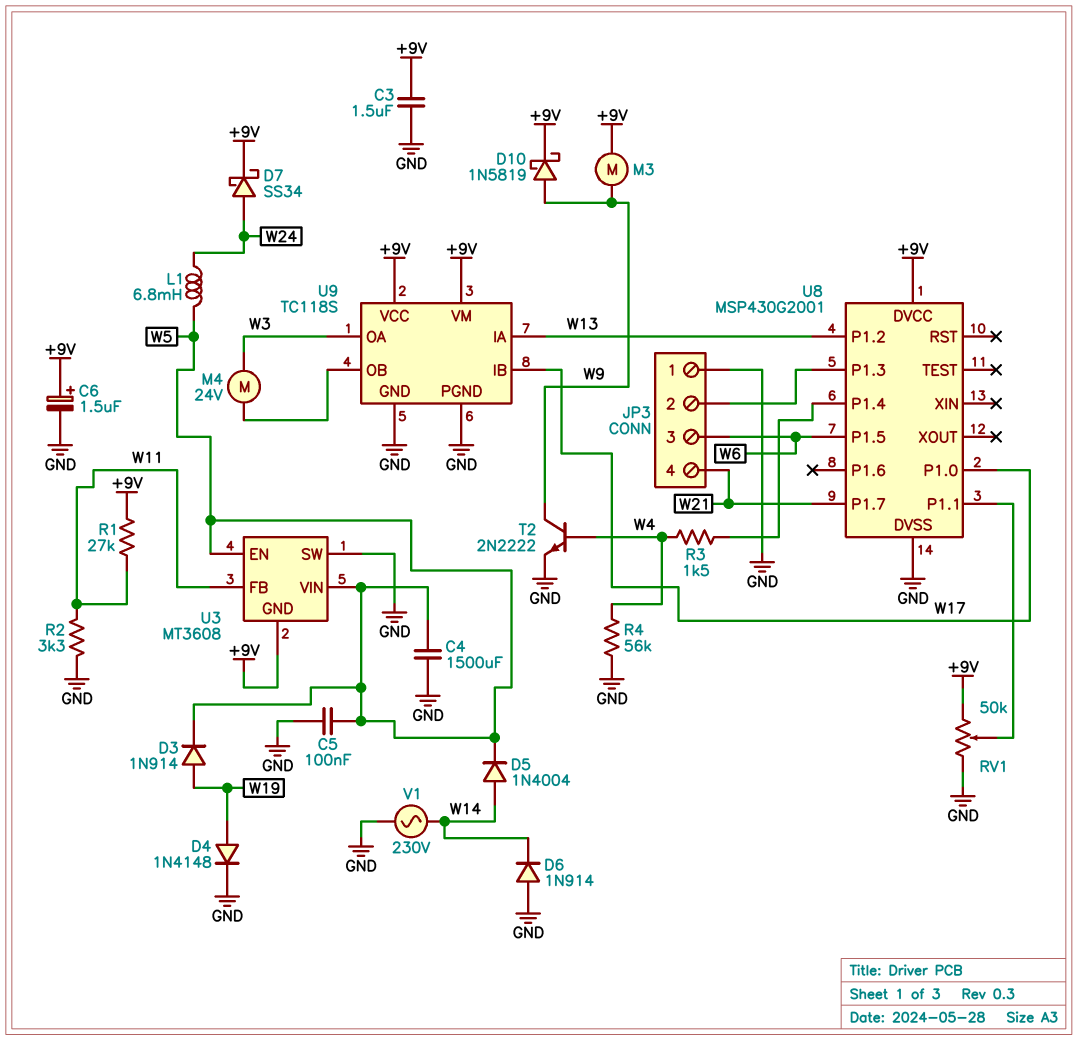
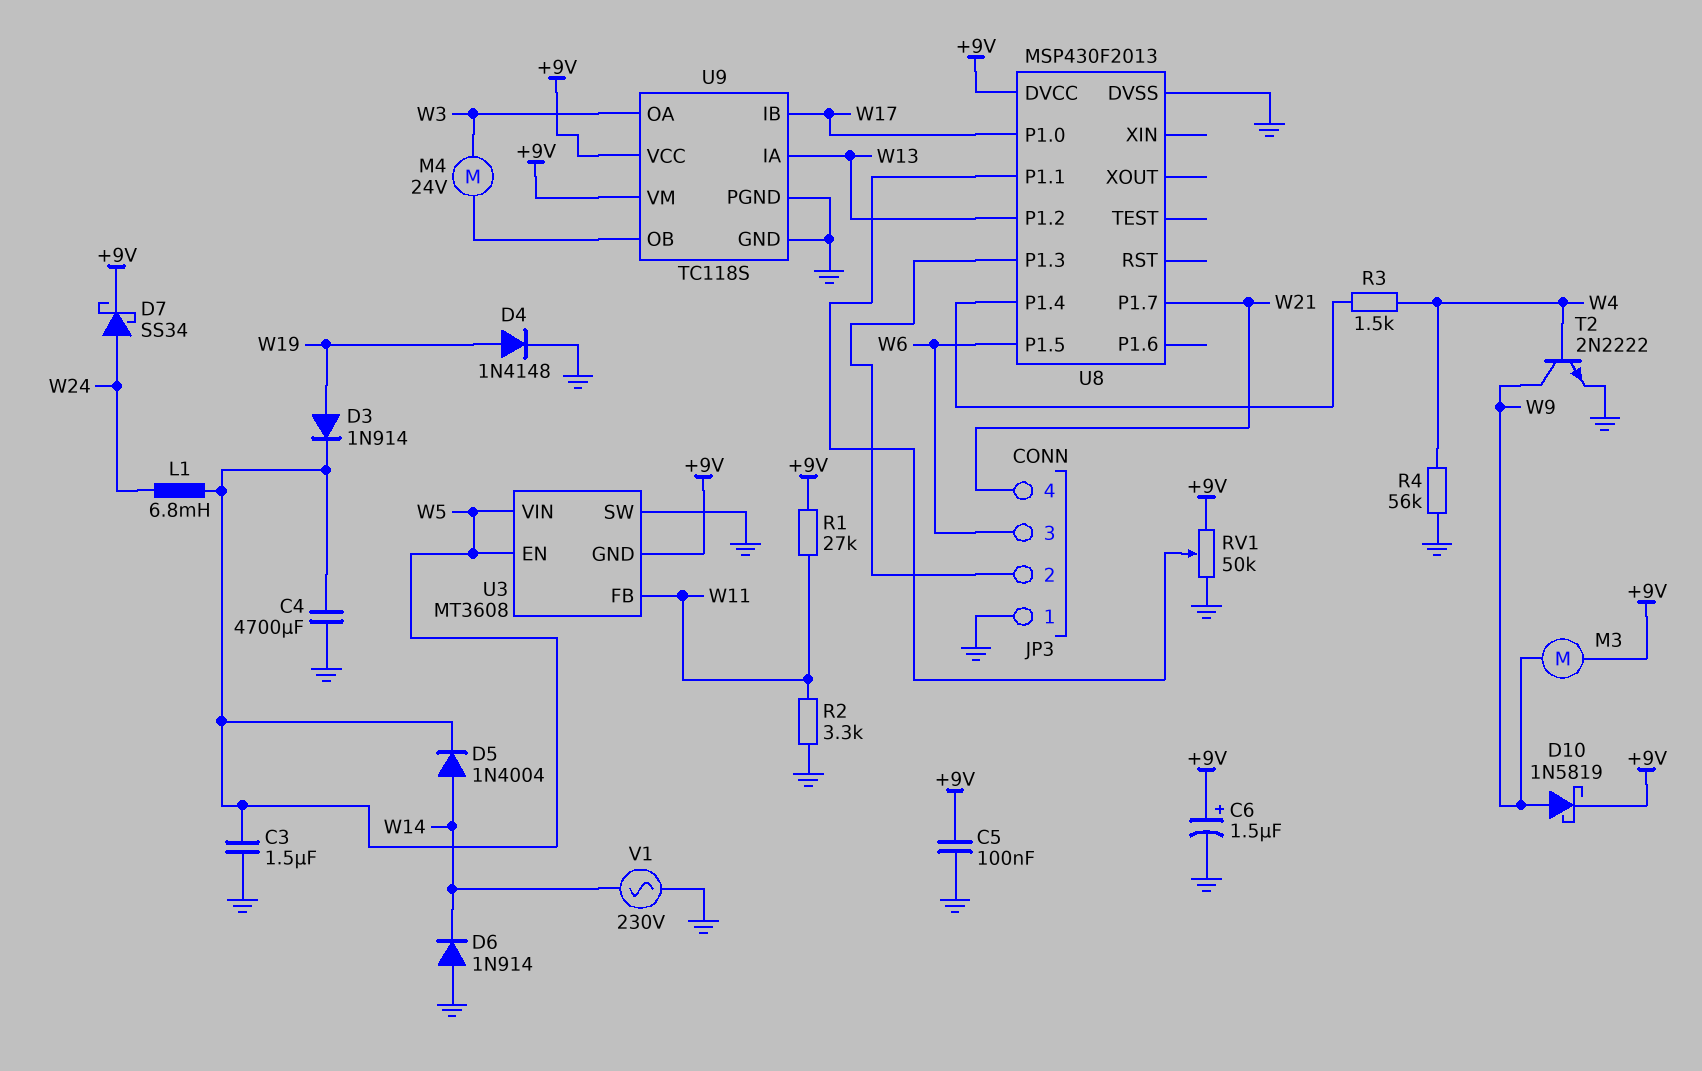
C3: 1.5uF (+9V, GND) -> 1.5uF (GND, W5)
C4: 1500uF (GND, W5) -> 4700uF (GND, W5)
C5: 100nF (GND, W5) -> 100nF (+9V, GND)
U8: MSP430G2001 -> MSP430F2013

